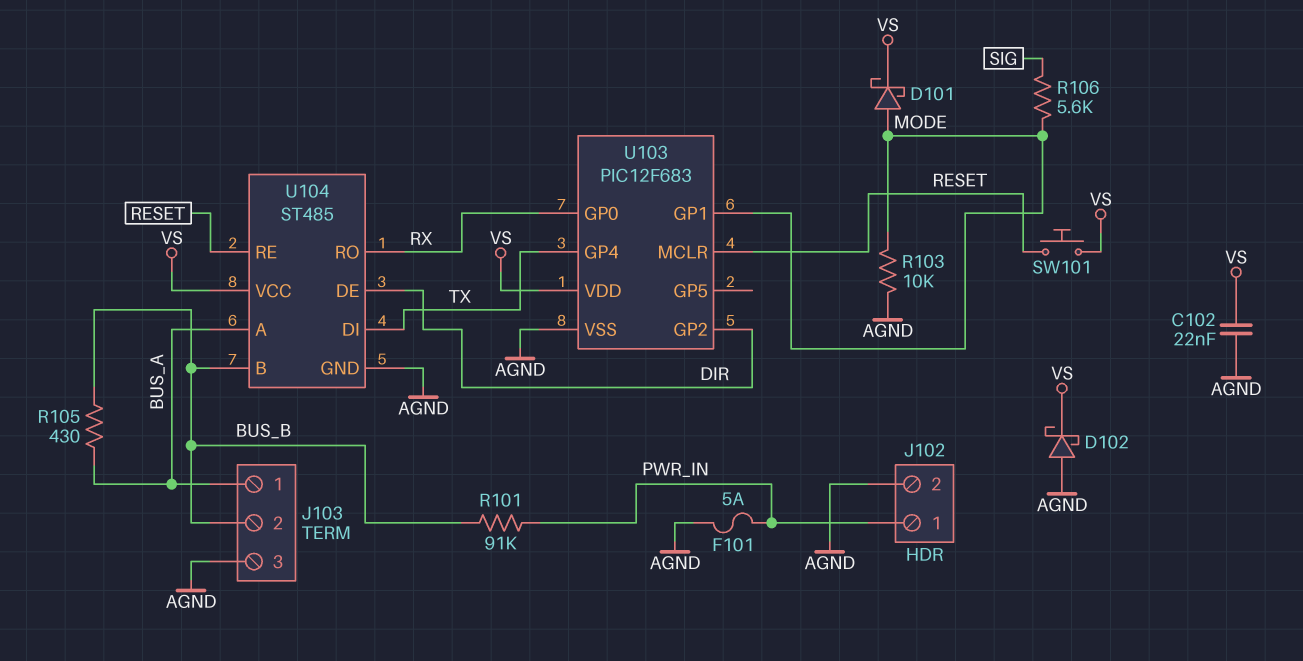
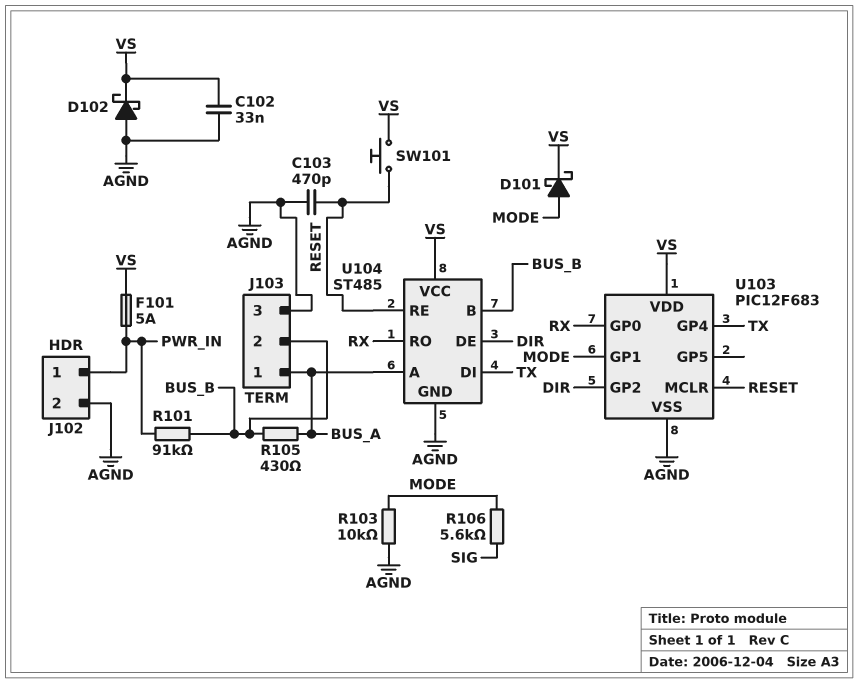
C102: 22nF (AGND, VS) -> 33nF (AGND, VS)
C103: none -> 470pF (AGND, RESET)
F101: 5A (AGND, PWR_IN) -> 5A (PWR_IN, VS)

